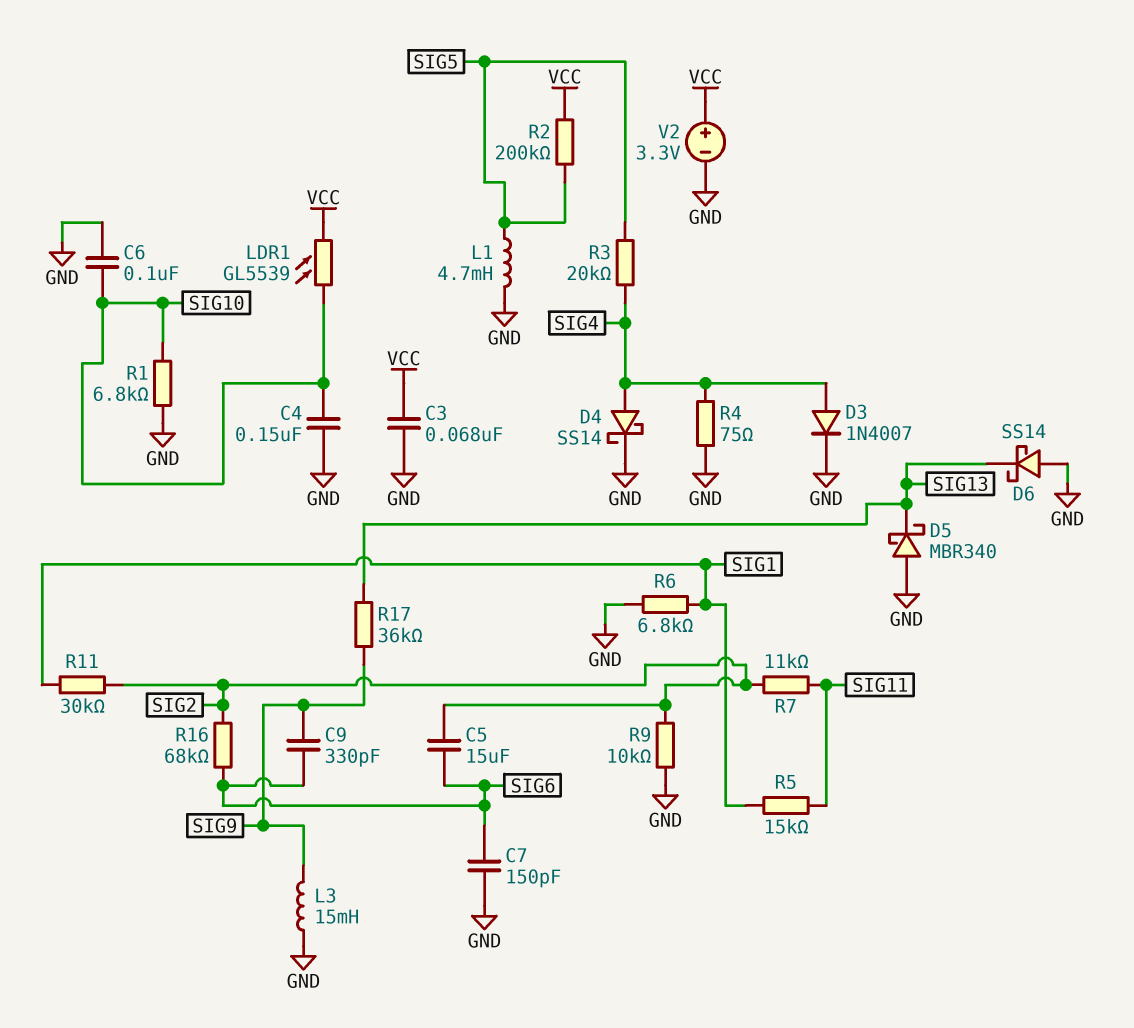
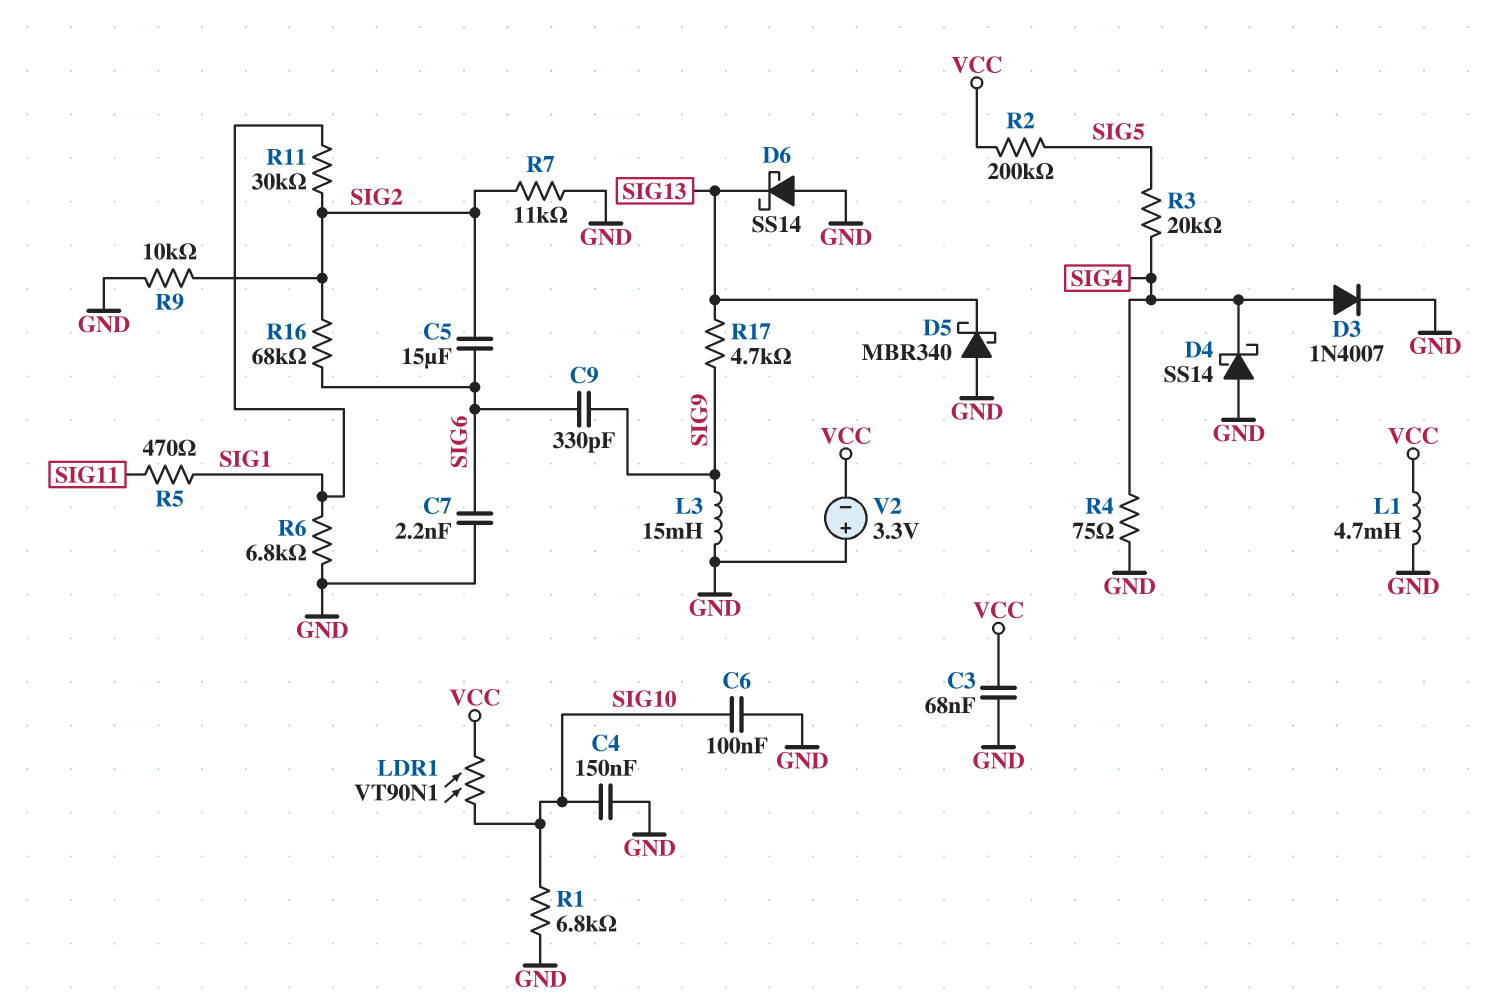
C7: 150pF (GND, SIG6) -> 2.2nF (GND, SIG6)
D4: schottky SS14 (A SIG4, K GND) -> schottky SS14 (A GND, K SIG4)
L1: 4.7mH (GND, SIG5) -> 4.7mH (GND, VCC)
LDR1: GL5539 (SIG10, VCC) -> VT90N1 (SIG10, VCC)
R5: 15k (SIG1, SIG11) -> 470 (SIG1, SIG11)
R7: 11k (SIG2, SIG11) -> 11k (GND, SIG2)
R17: 36k (SIG9, SIG13) -> 4.7k (SIG9, SIG13)
V2: 3.3V (plus VCC, minus GND) -> 3.3V (plus GND, minus VCC)

